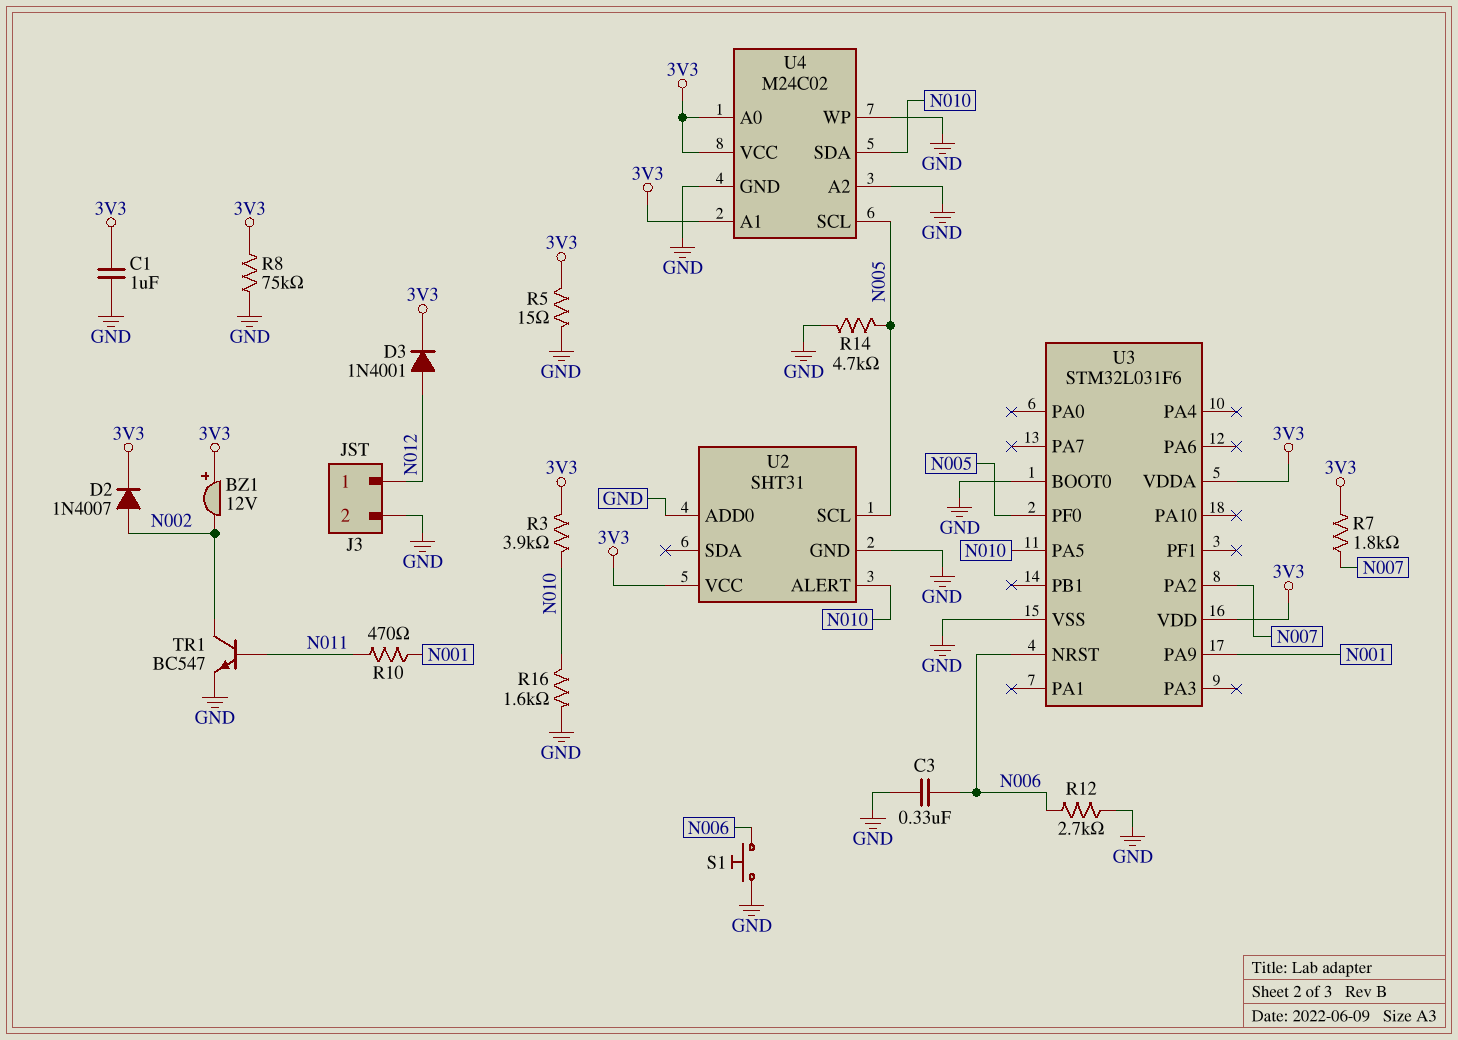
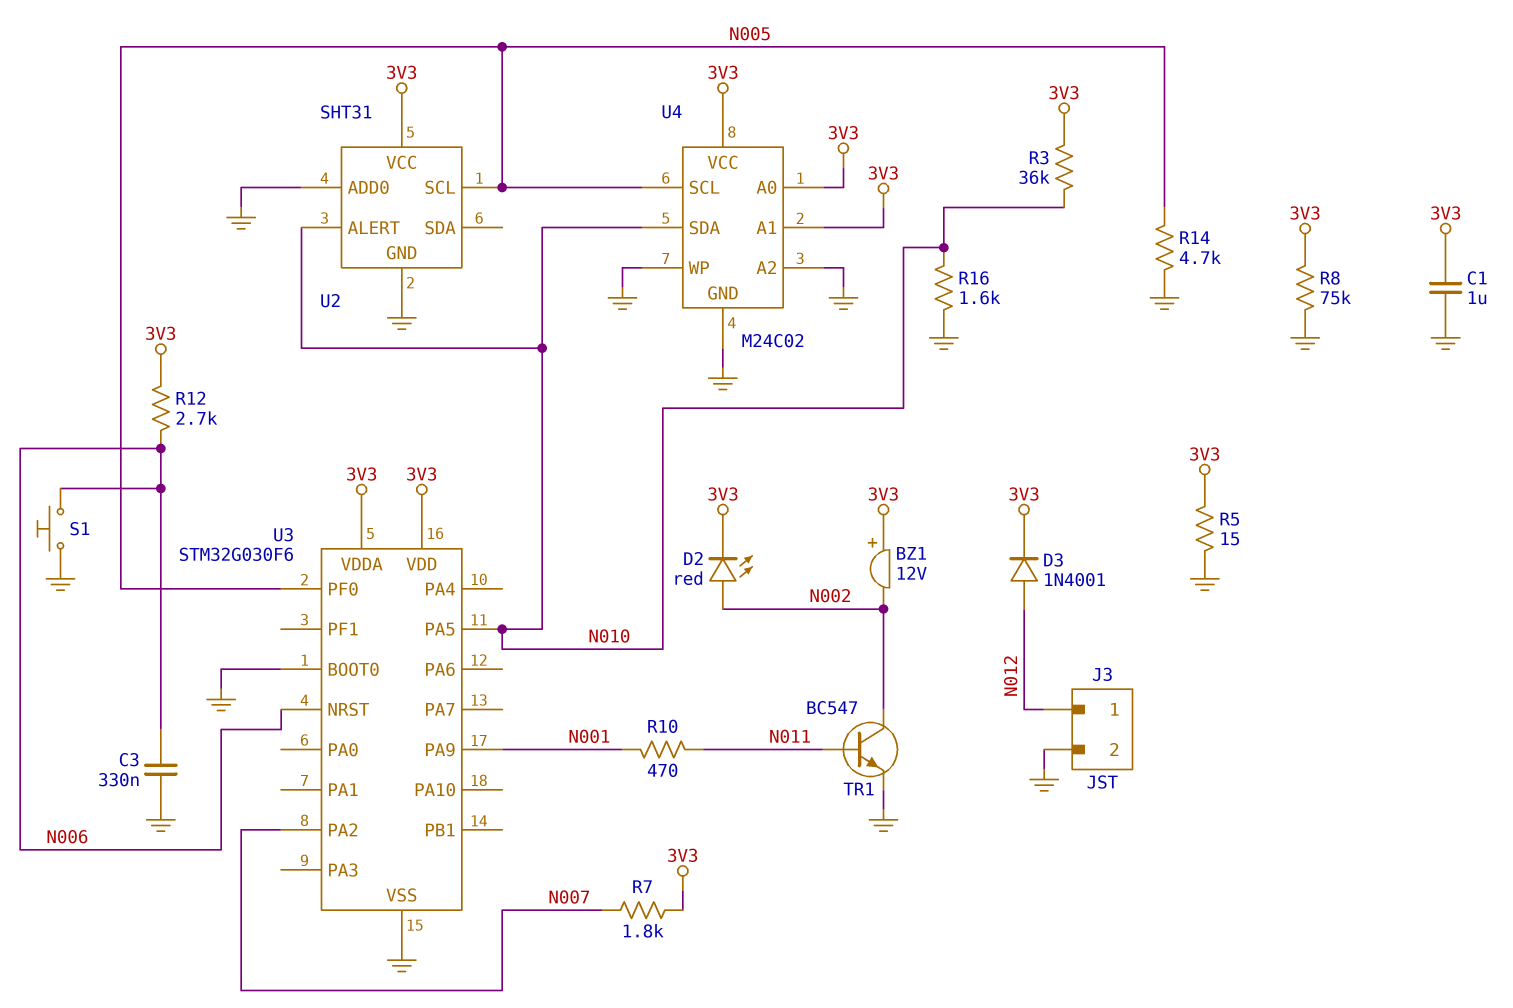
D2: diode 1N4007 (A N002, K 3V3) -> LED red (A N002, K 3V3)
R3: 3.9k (3V3, N010) -> 36k (3V3, N010)
R12: 2.7k (GND, N006) -> 2.7k (3V3, N006)
U3: STM32L031F6 -> STM32G030F6

